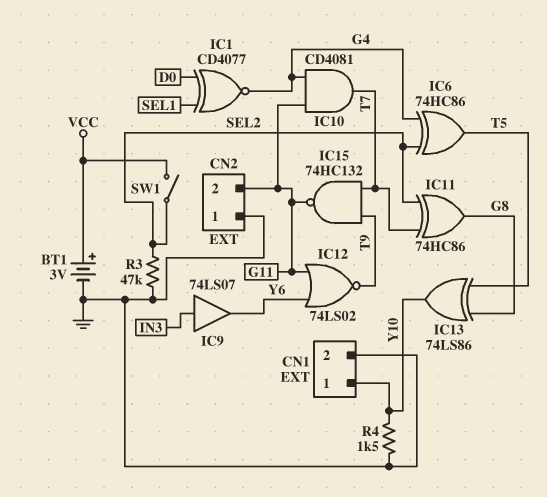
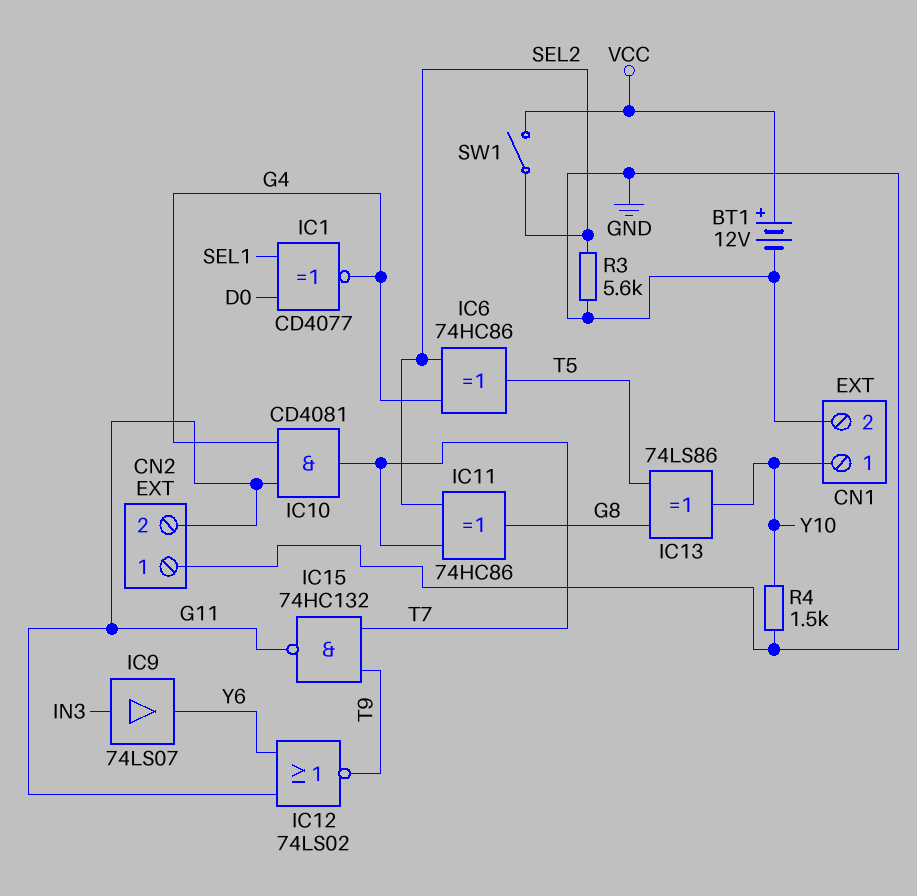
BT1: 3V (plus VCC, minus GND) -> 12V (plus VCC, minus GND)
R3: 47k (GND, SEL2) -> 5.6k (GND, SEL2)

